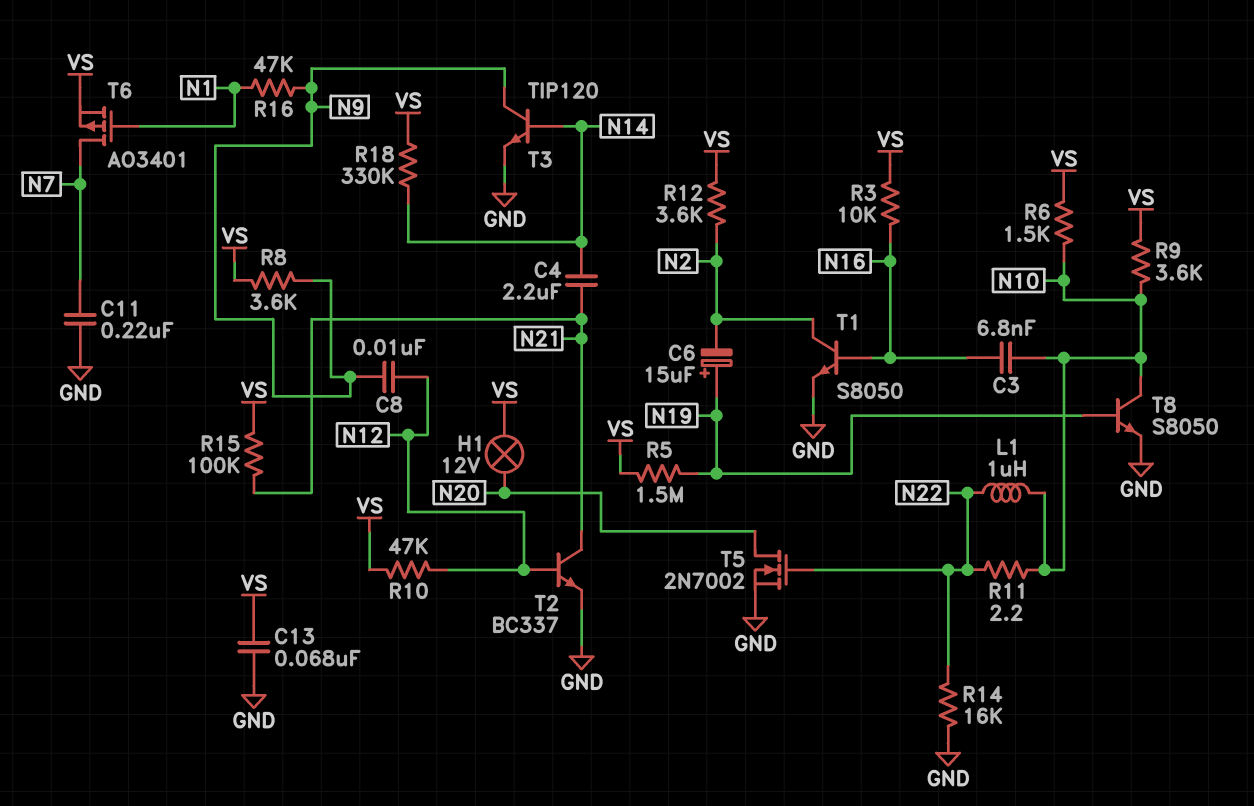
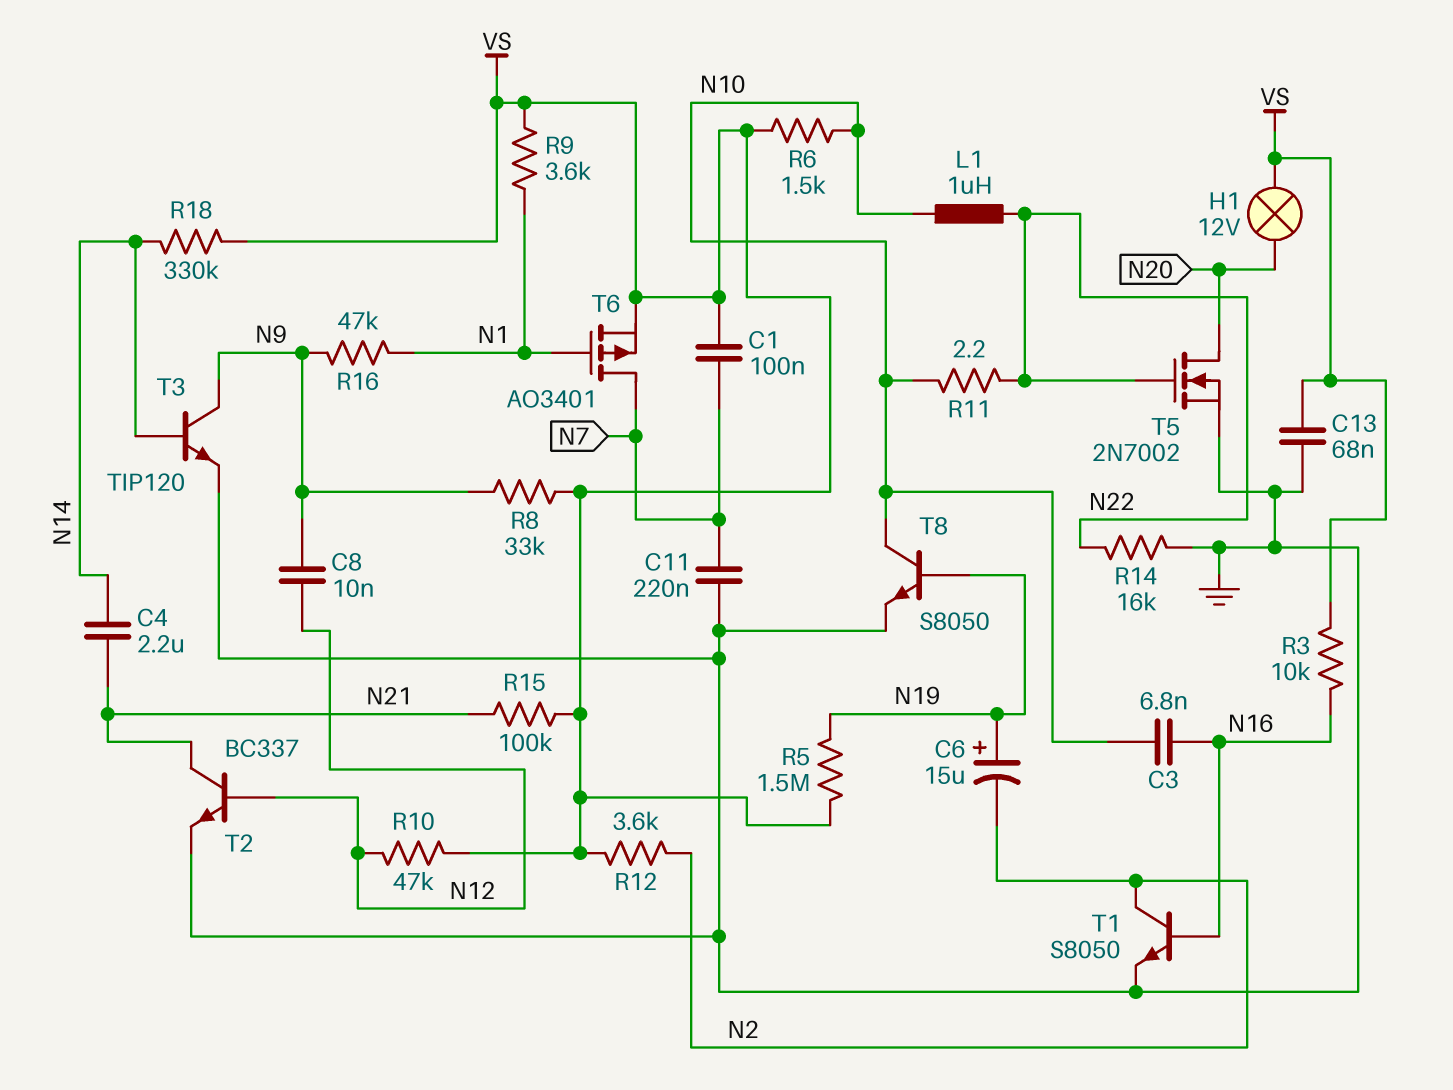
C1: none -> 100nF (N7, VS)
R8: 3.6k (N9, VS) -> 33k (N9, VS)
R9: 3.6k (N10, VS) -> 3.6k (N1, VS)

